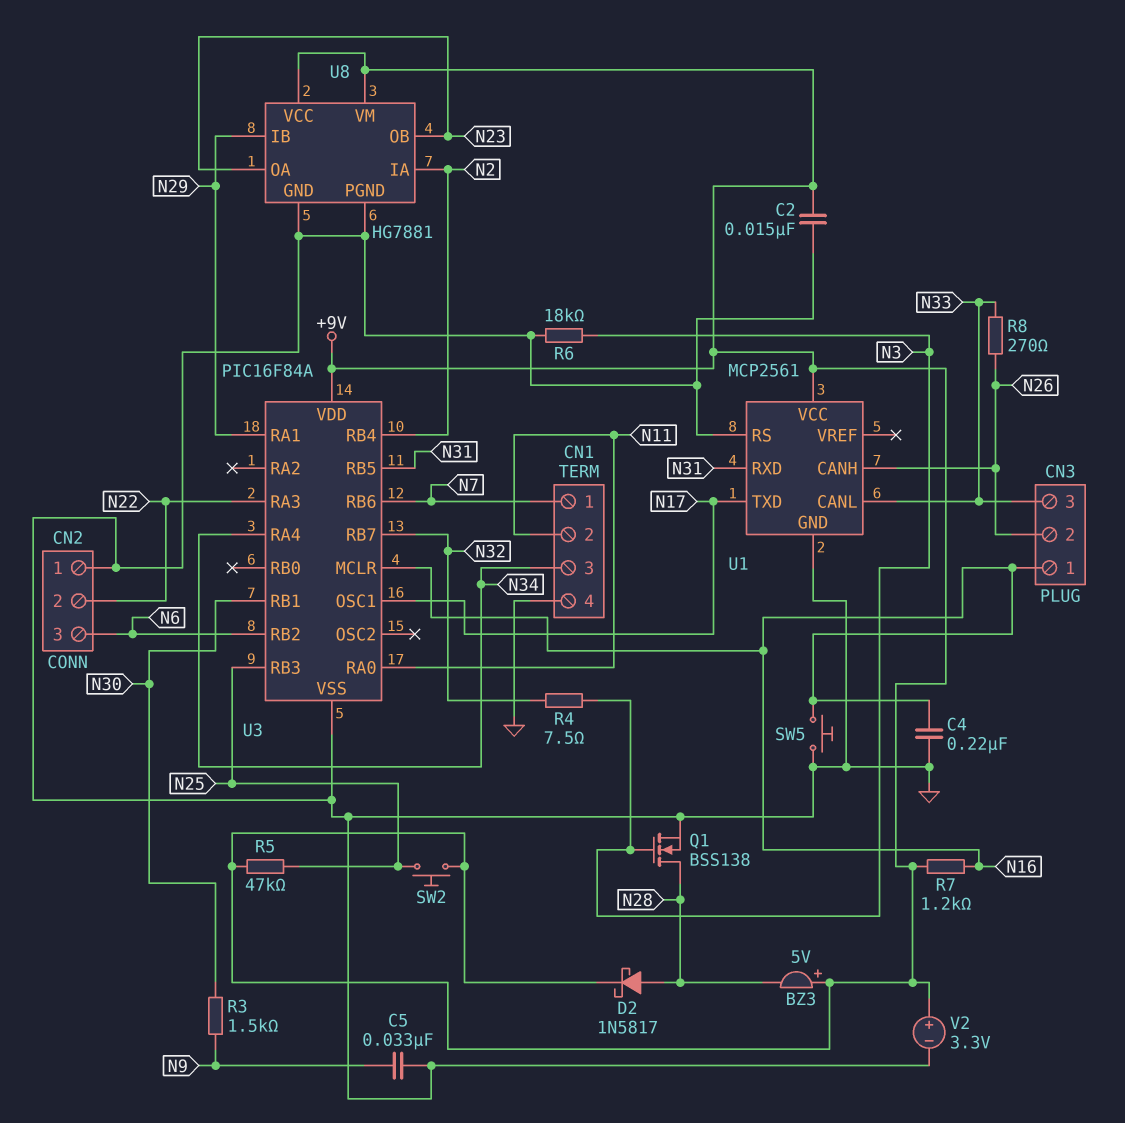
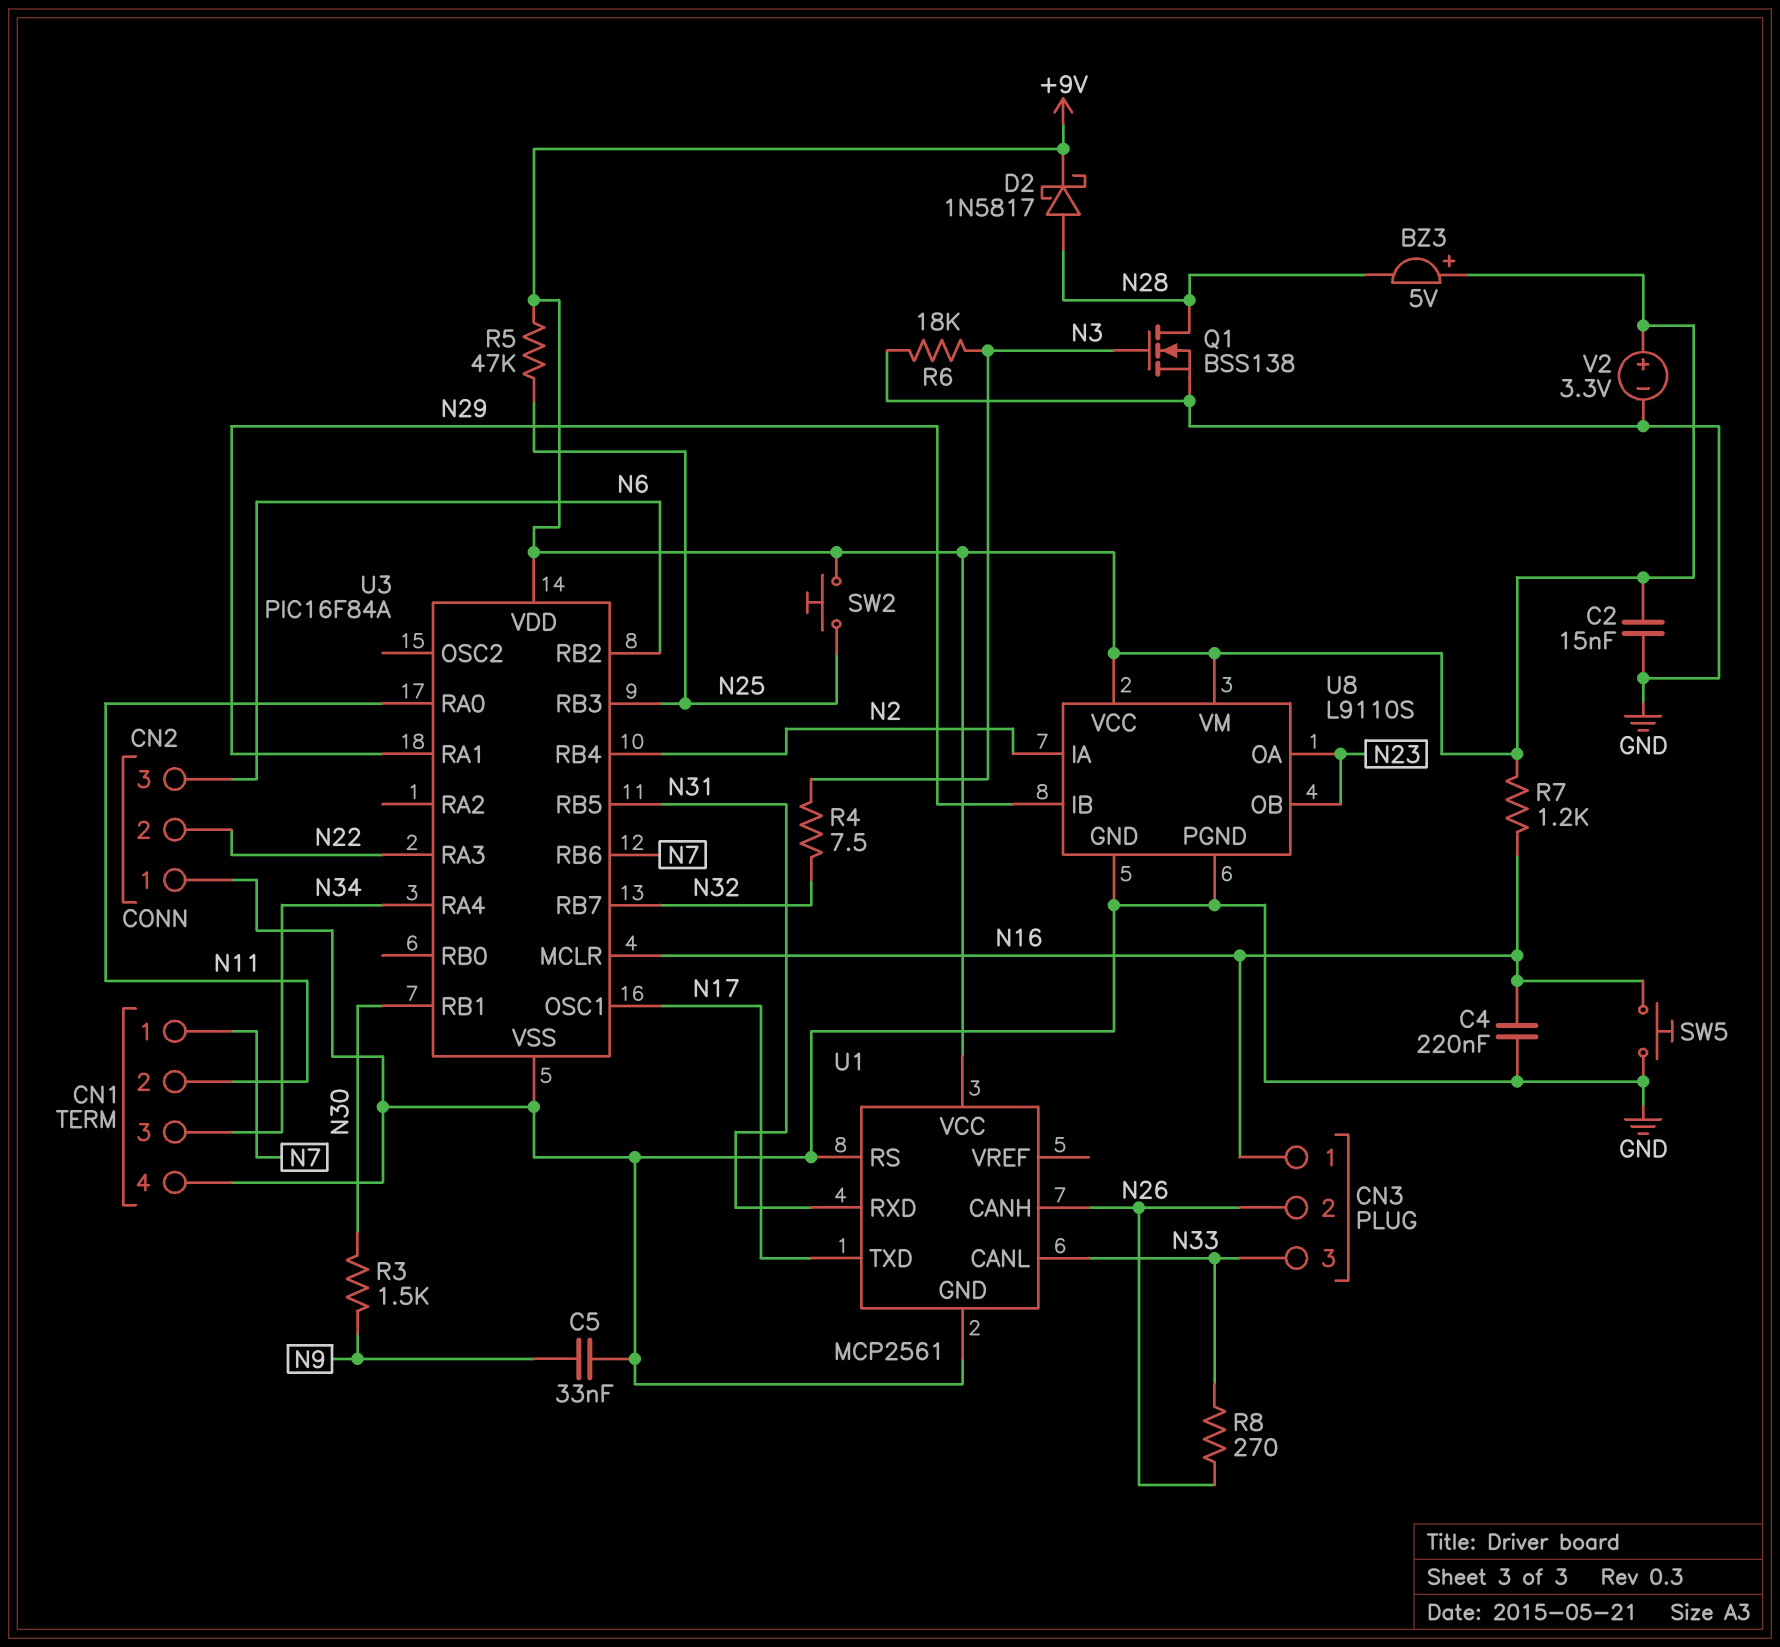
U8: HG7881 -> L9110S

